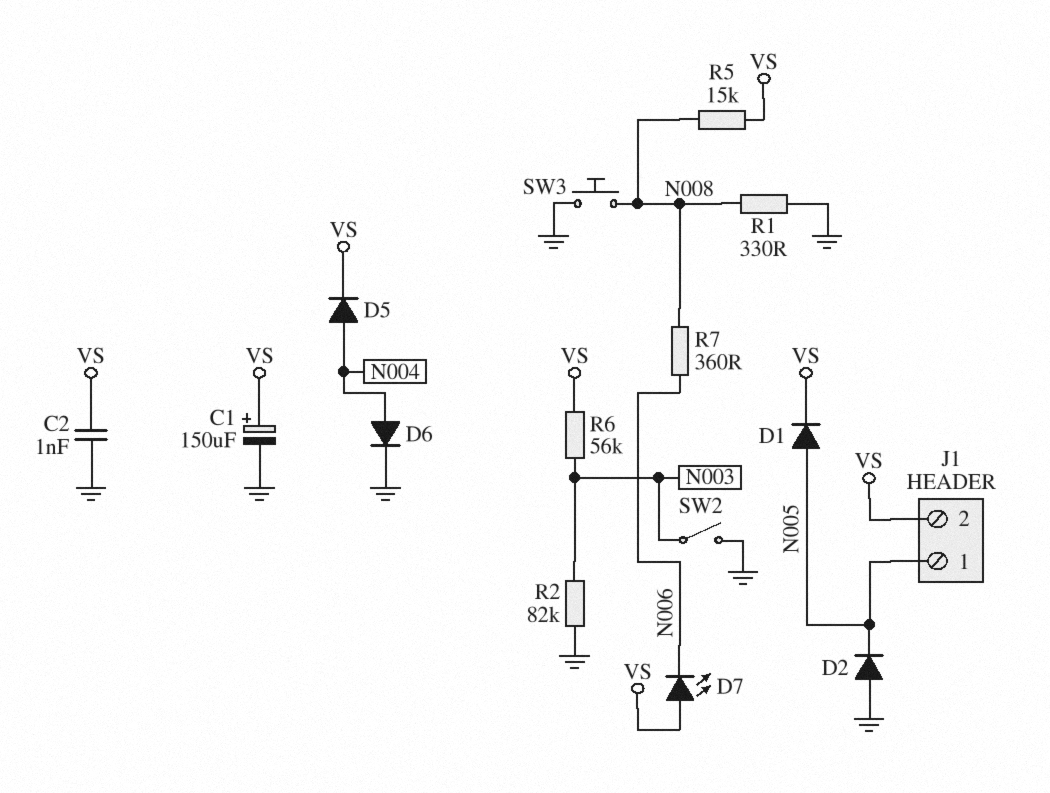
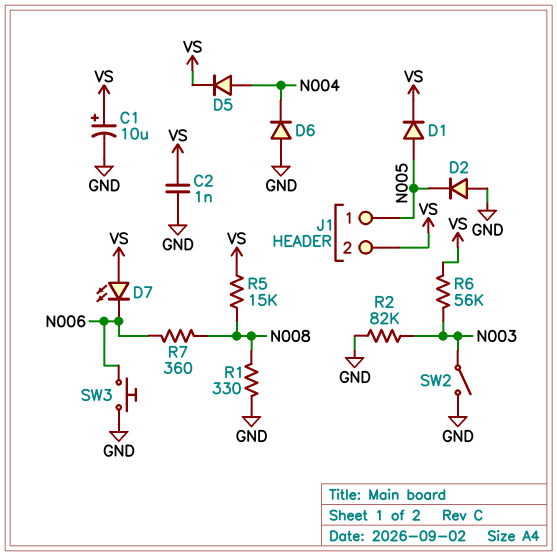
C1: 150uF (plus VS, minus GND) -> 10uF (plus VS, minus GND)
D6: diode (A N004, K GND) -> diode (A GND, K N004)
SW3: button (GND, N008) -> button (GND, N006)

